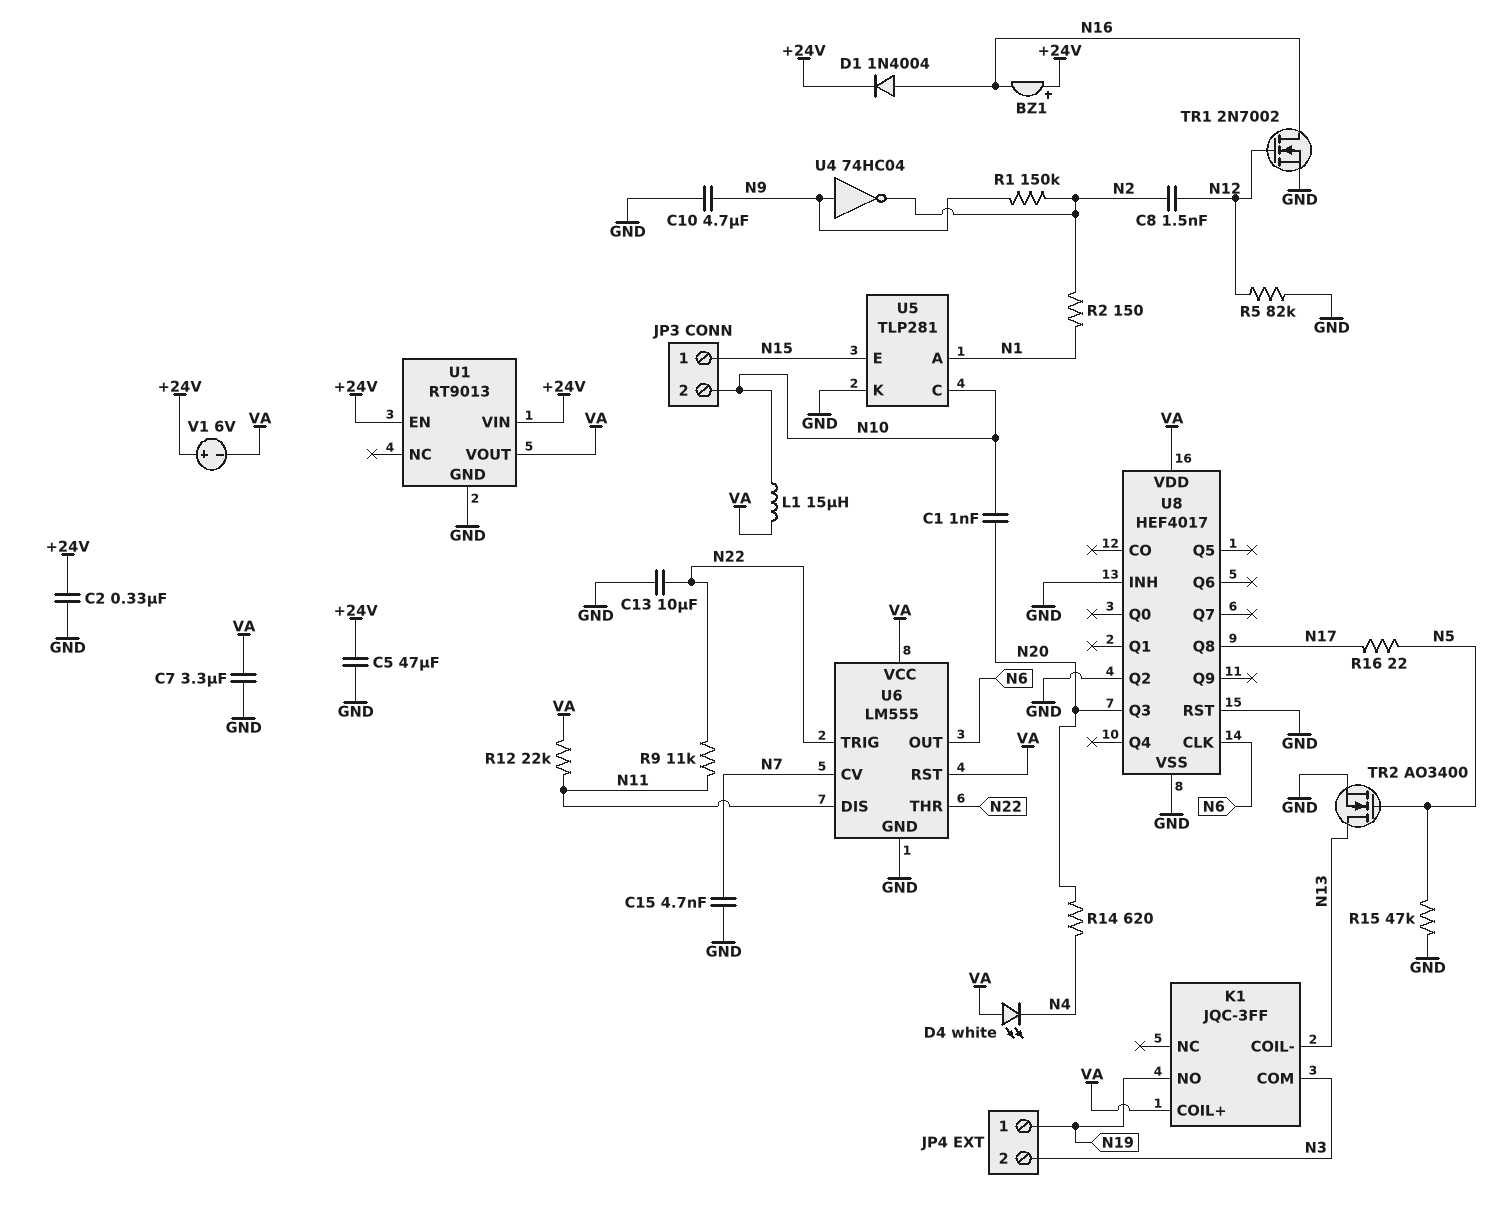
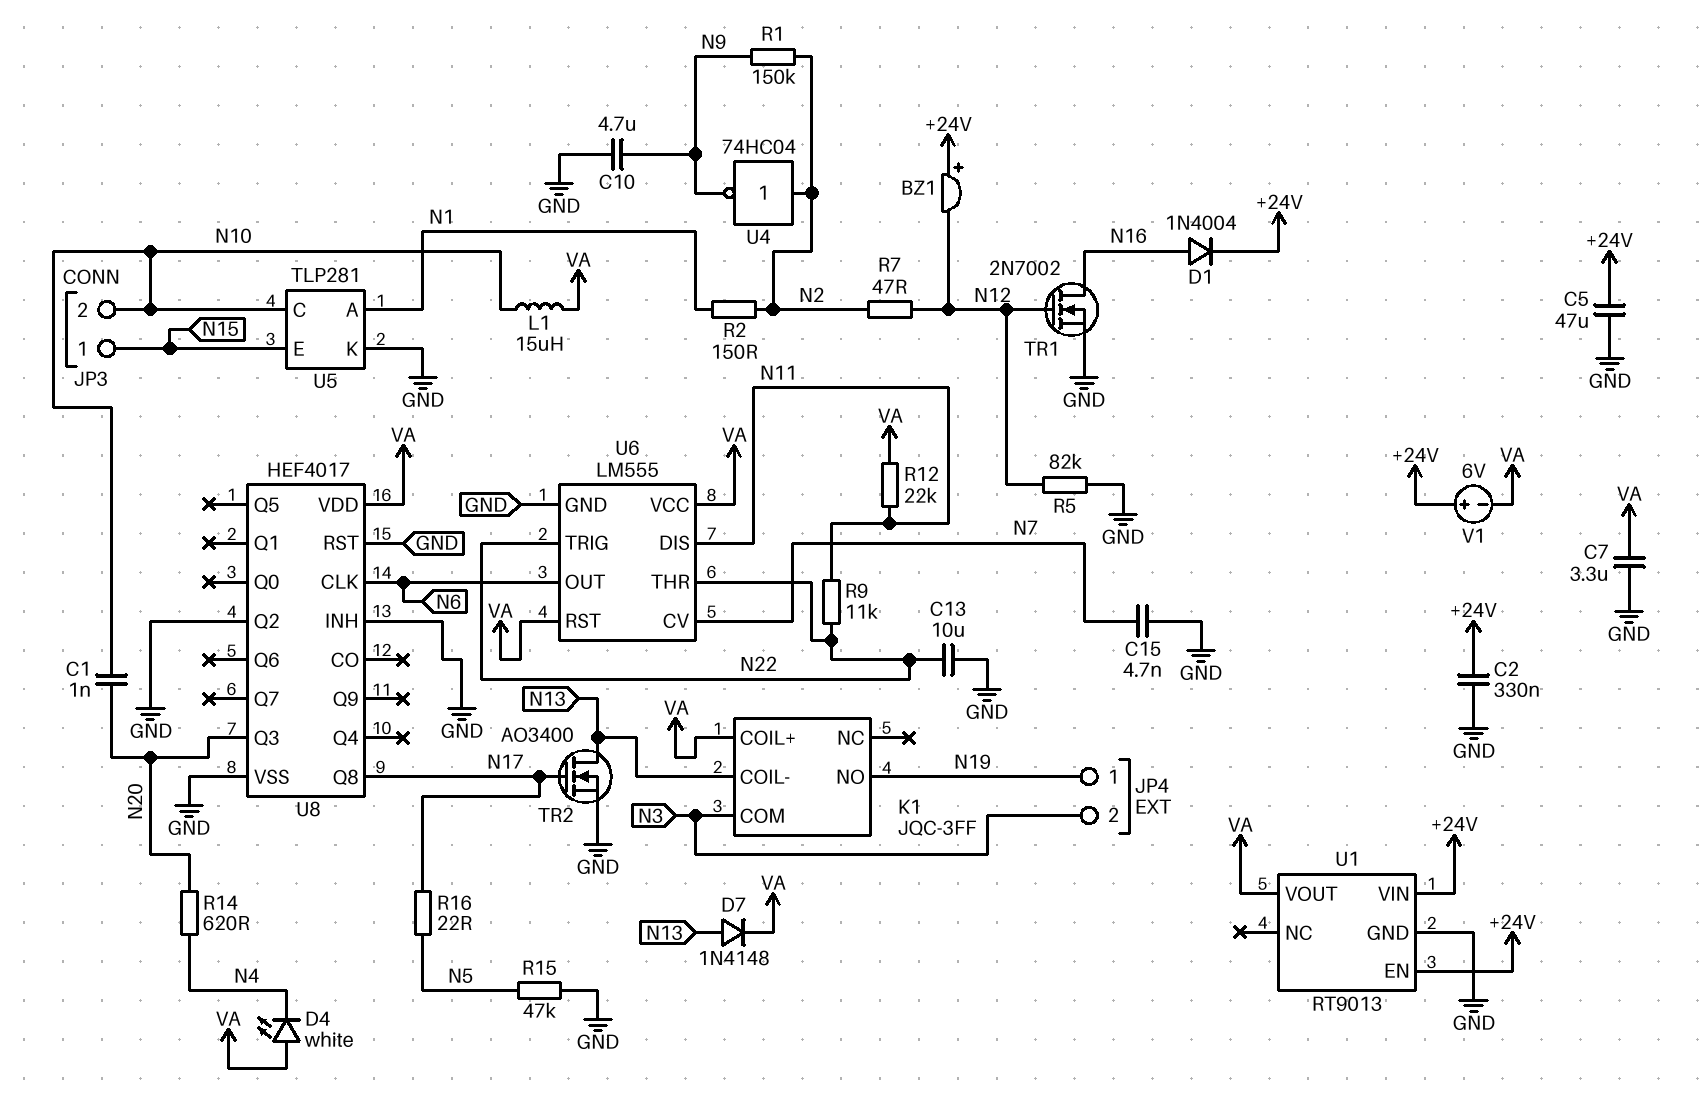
BZ1: buzzer (plus +24V, minus N16) -> buzzer (plus +24V, minus N12)
C8: 1.5nF (N2, N12) -> none
D7: none -> diode 1N4148 (A N13, K VA)
R7: none -> 47 (N2, N12)
TR2: NMOS AO3400 (G N5, D N13, S GND) -> NMOS AO3400 (G N17, D N13, S GND)
U4: NOT 74HC04 (in N9, out N2) -> NOT 74HC04 (in N2, out N9)

